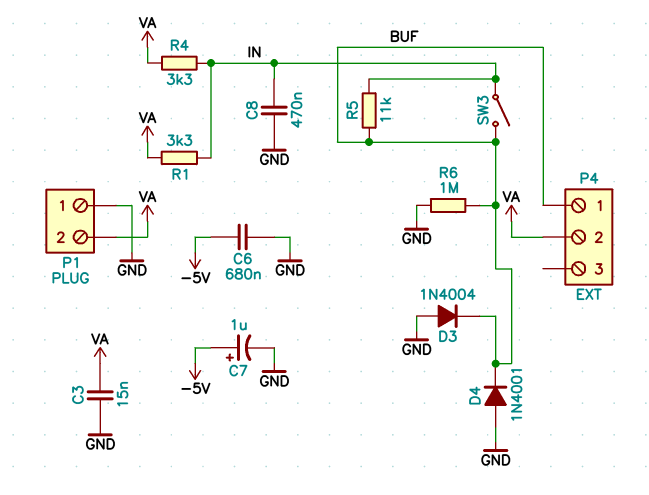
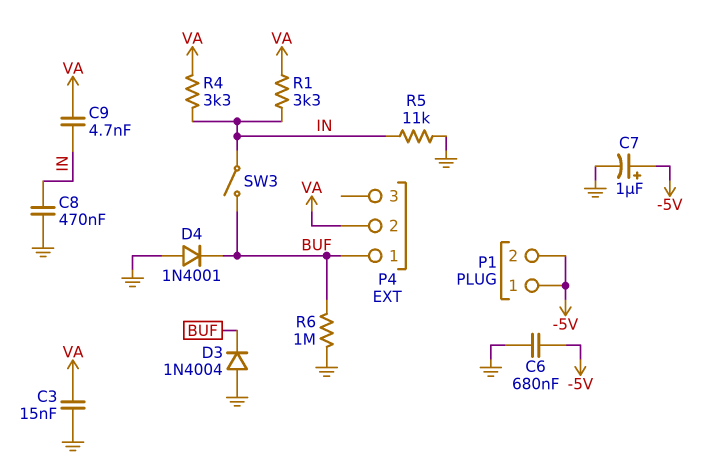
C9: none -> 4.7nF (IN, VA)
P1 pin 1: GND -> -5V
P1 pin 2: VA -> -5V
R5: 11k (BUF, IN) -> 11k (GND, IN)

